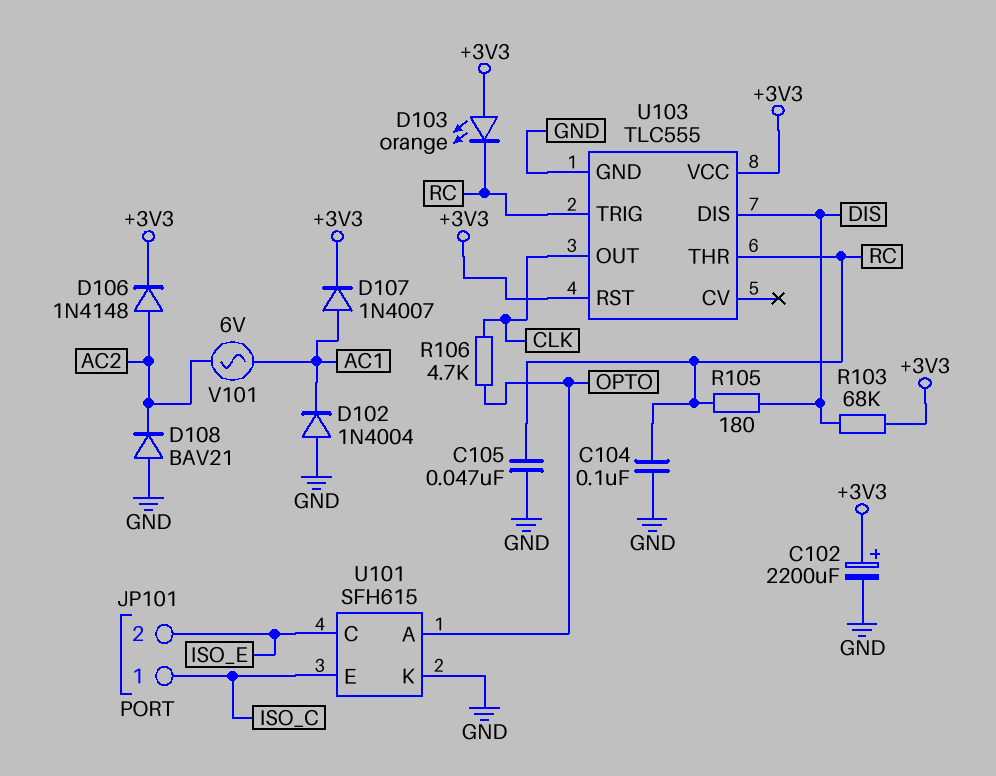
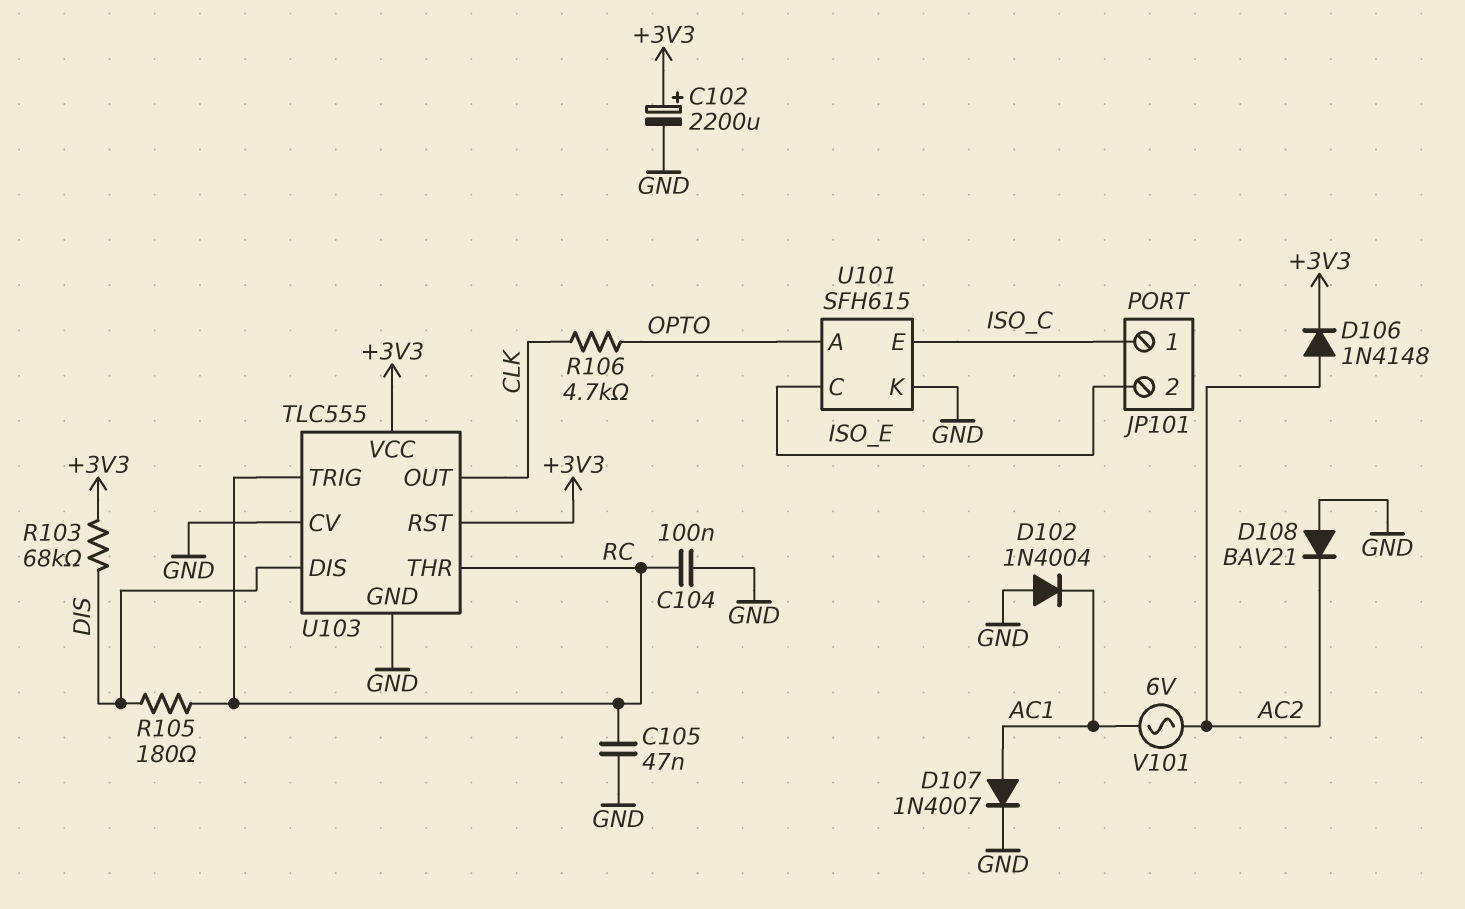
D103: LED orange (A +3V3, K RC) -> none
D107: diode 1N4007 (A AC1, K +3V3) -> diode 1N4007 (A AC1, K GND)
U103 pin CV: none -> GND

